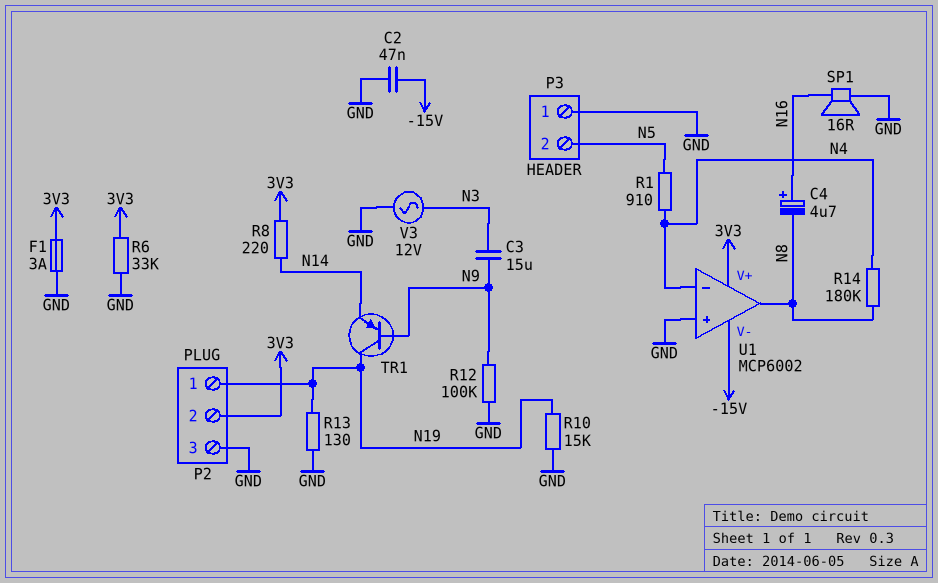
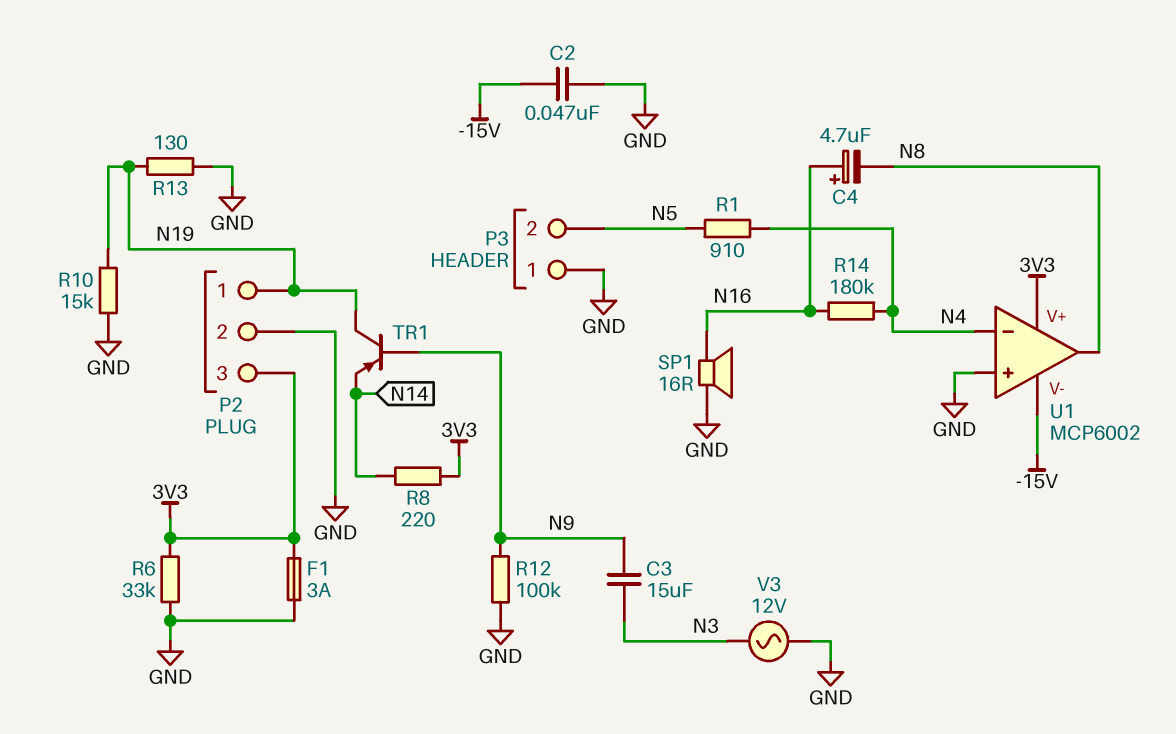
P2 pin 2: 3V3 -> GND
P2 pin 3: GND -> 3V3
R14: 180k (N4, N8) -> 180k (N4, N16)

